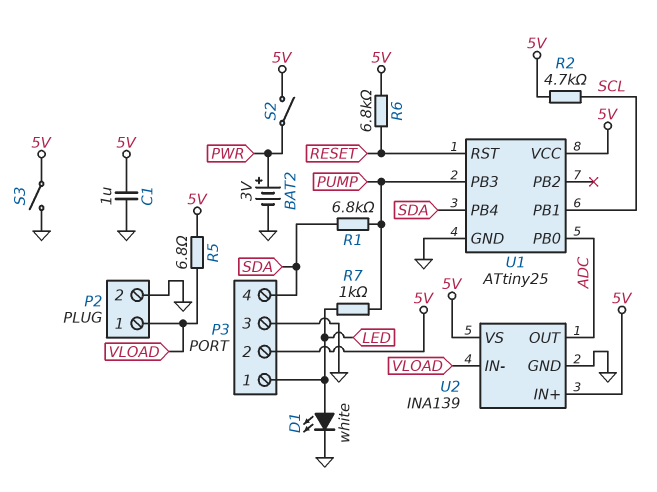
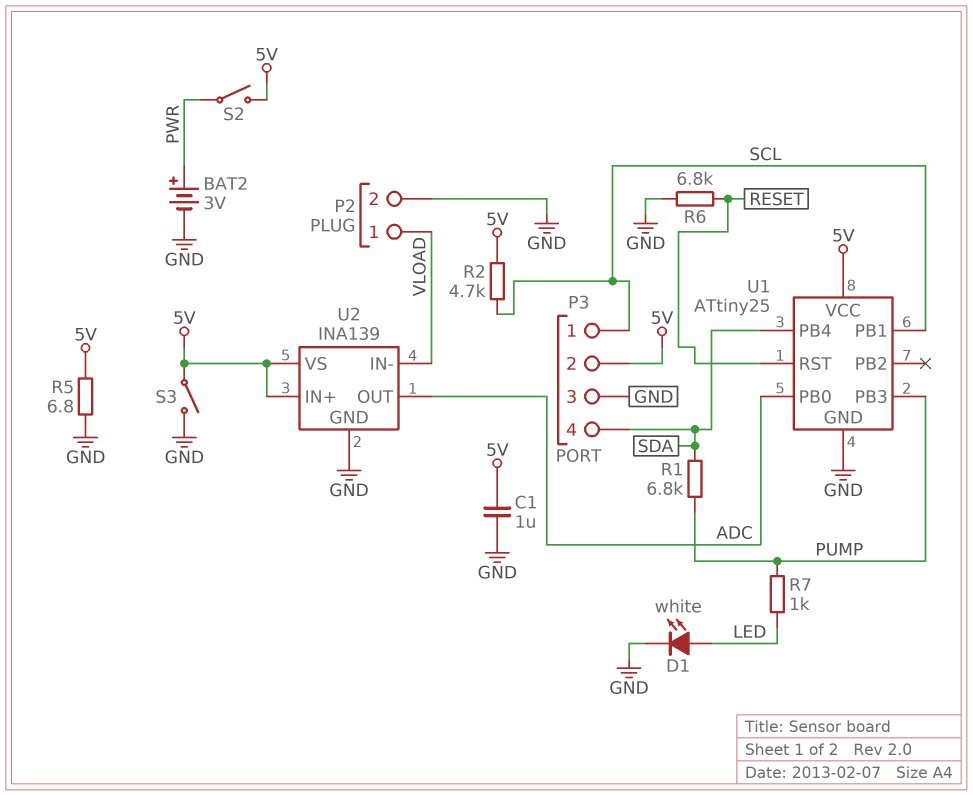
P3 pin 1: LED -> SCL
R5: 6.8 (5V, VLOAD) -> 6.8 (5V, GND)
R6: 6.8k (5V, RESET) -> 6.8k (GND, RESET)

